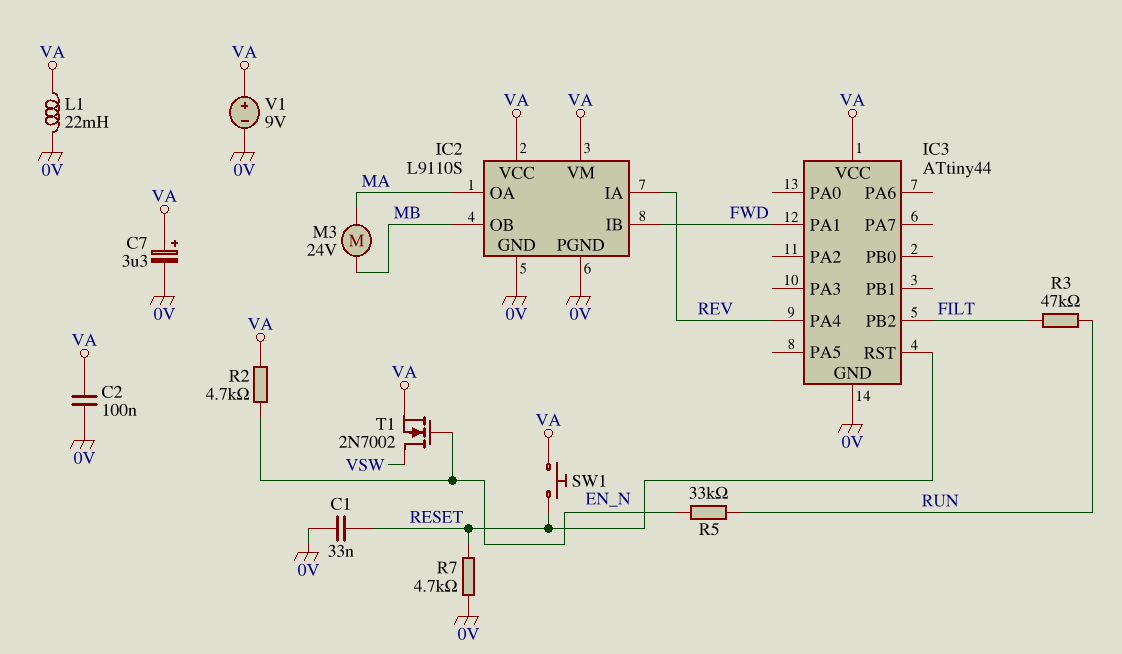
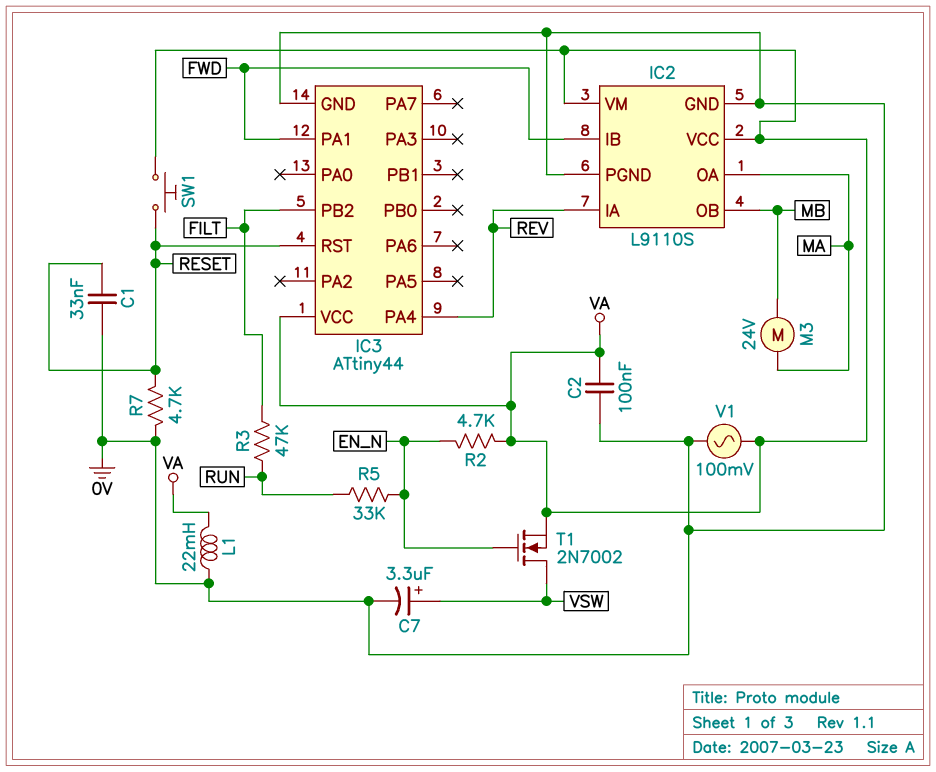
C7: 3.3uF (plus VA, minus 0V) -> 3.3uF (plus VSW, minus 0V)
V1: 9V (plus VA, minus 0V) -> AC 100mV (0V, VA)

